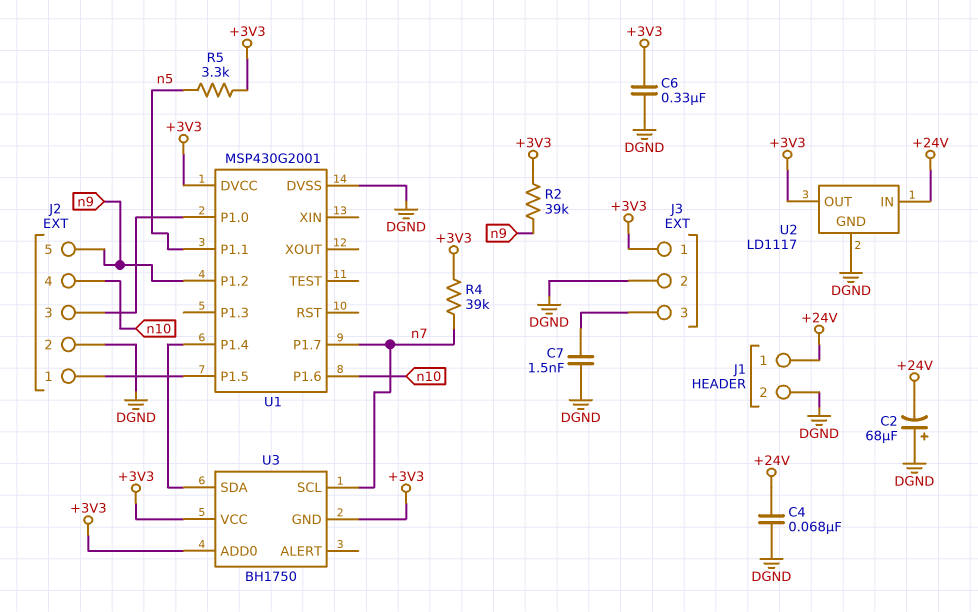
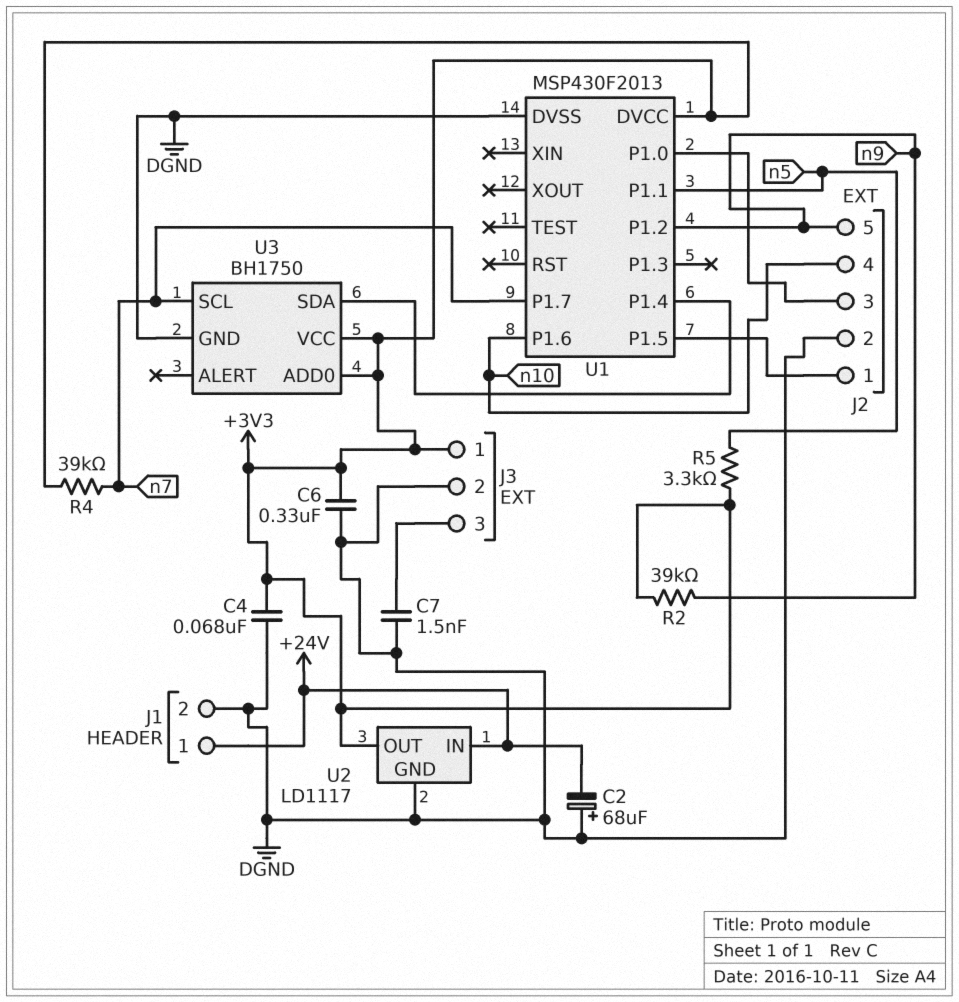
C4: 68nF (+24V, DGND) -> 68nF (+3V3, DGND)
U1: MSP430G2001 -> MSP430F2013
U3 pin GND: +3V3 -> DGND

